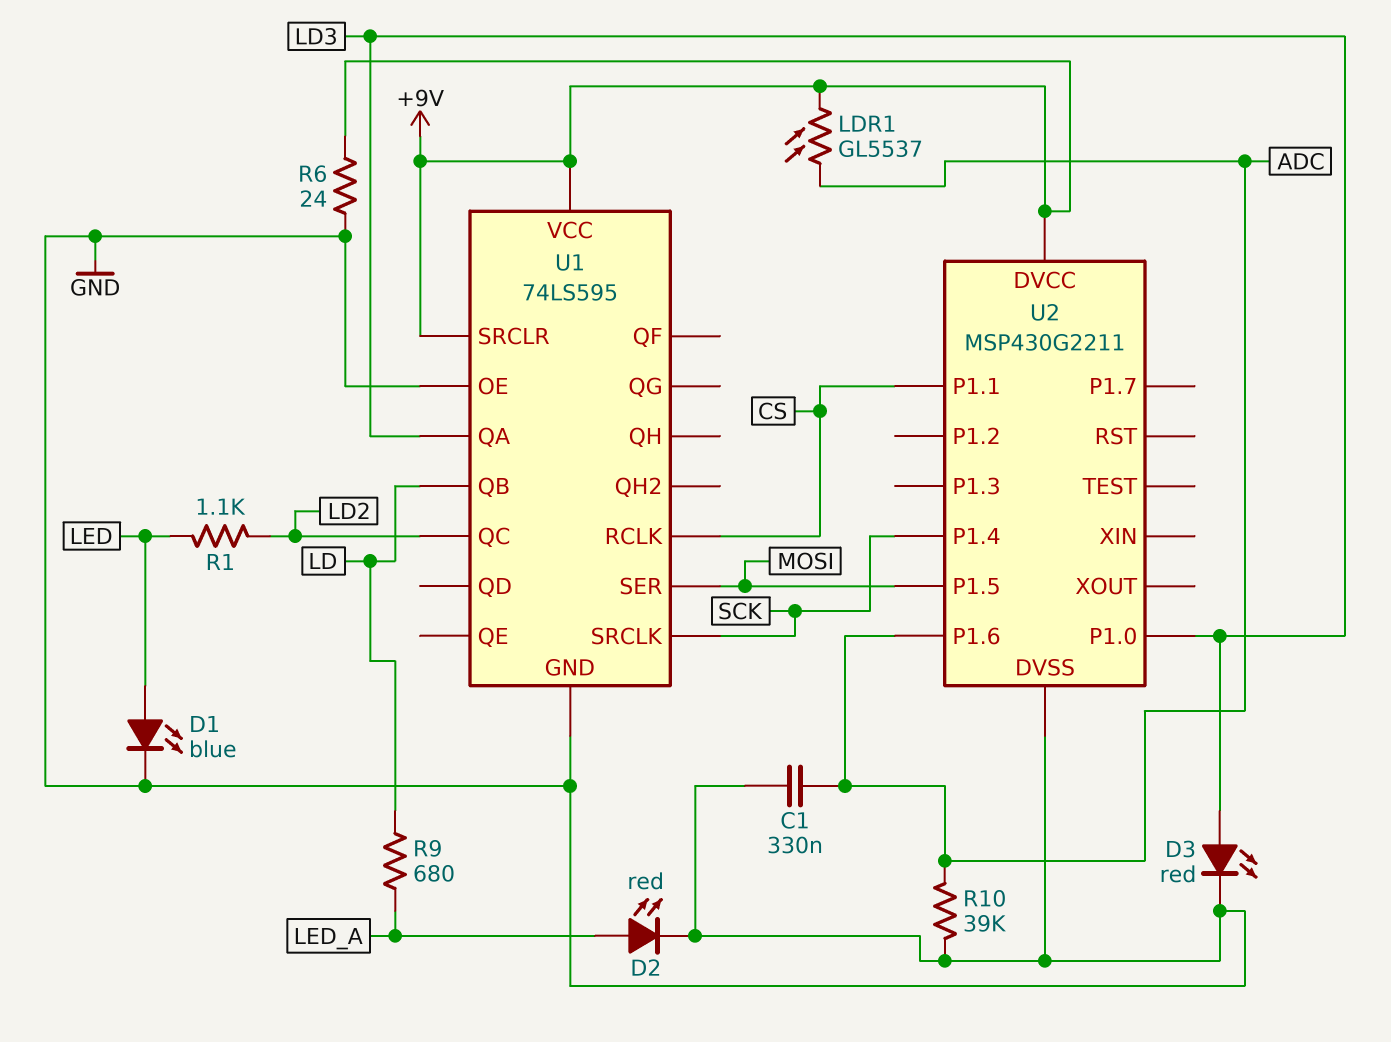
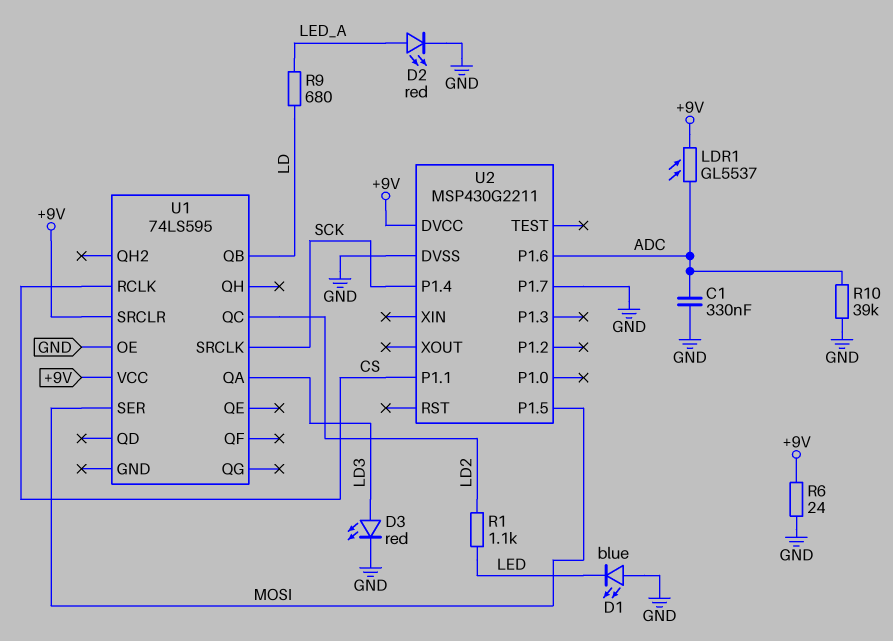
D1: LED blue (A LED, K GND) -> LED blue (A GND, K LED)
U1 pin GND: GND -> none
U2 pin P1.0: LD3 -> none
U2 pin P1.7: none -> GND

